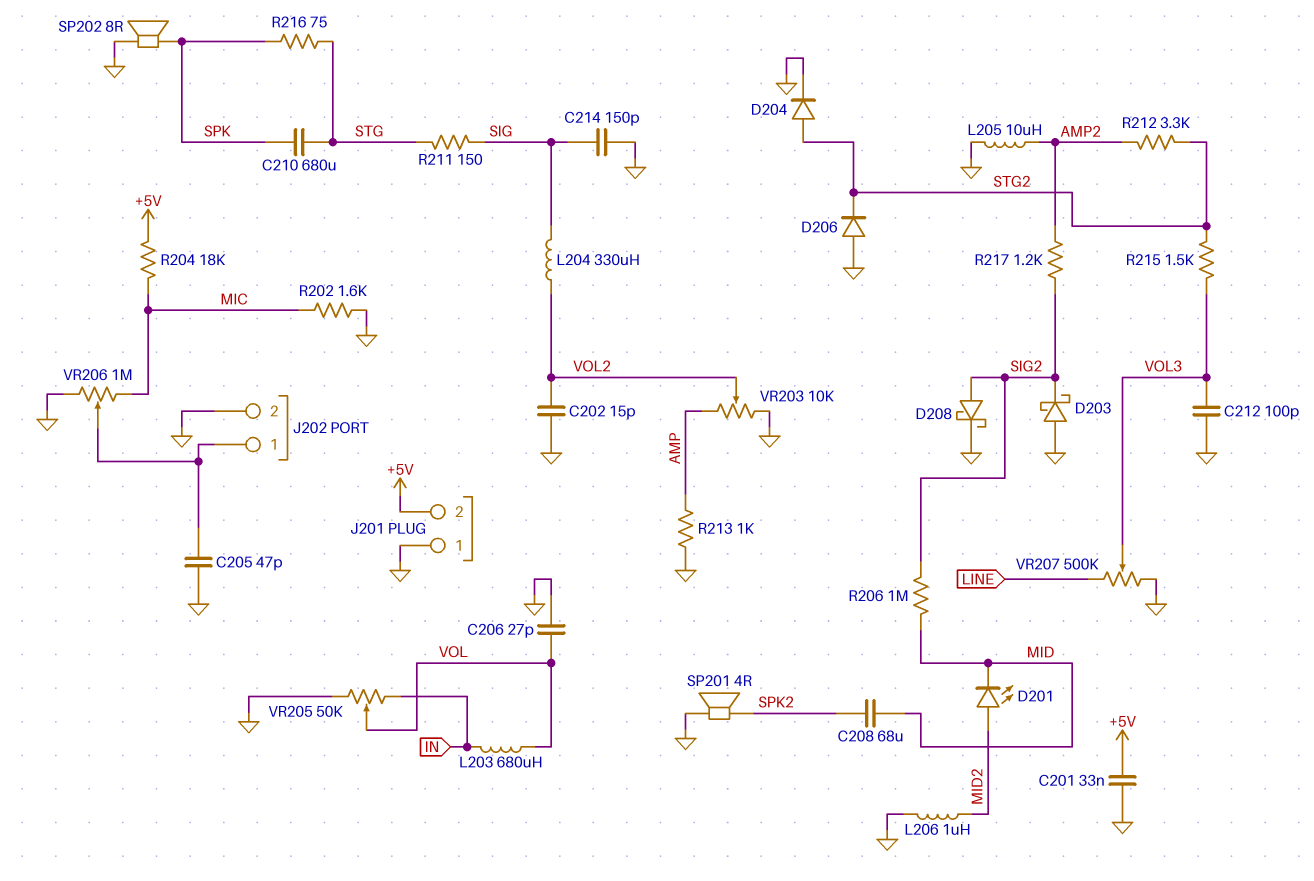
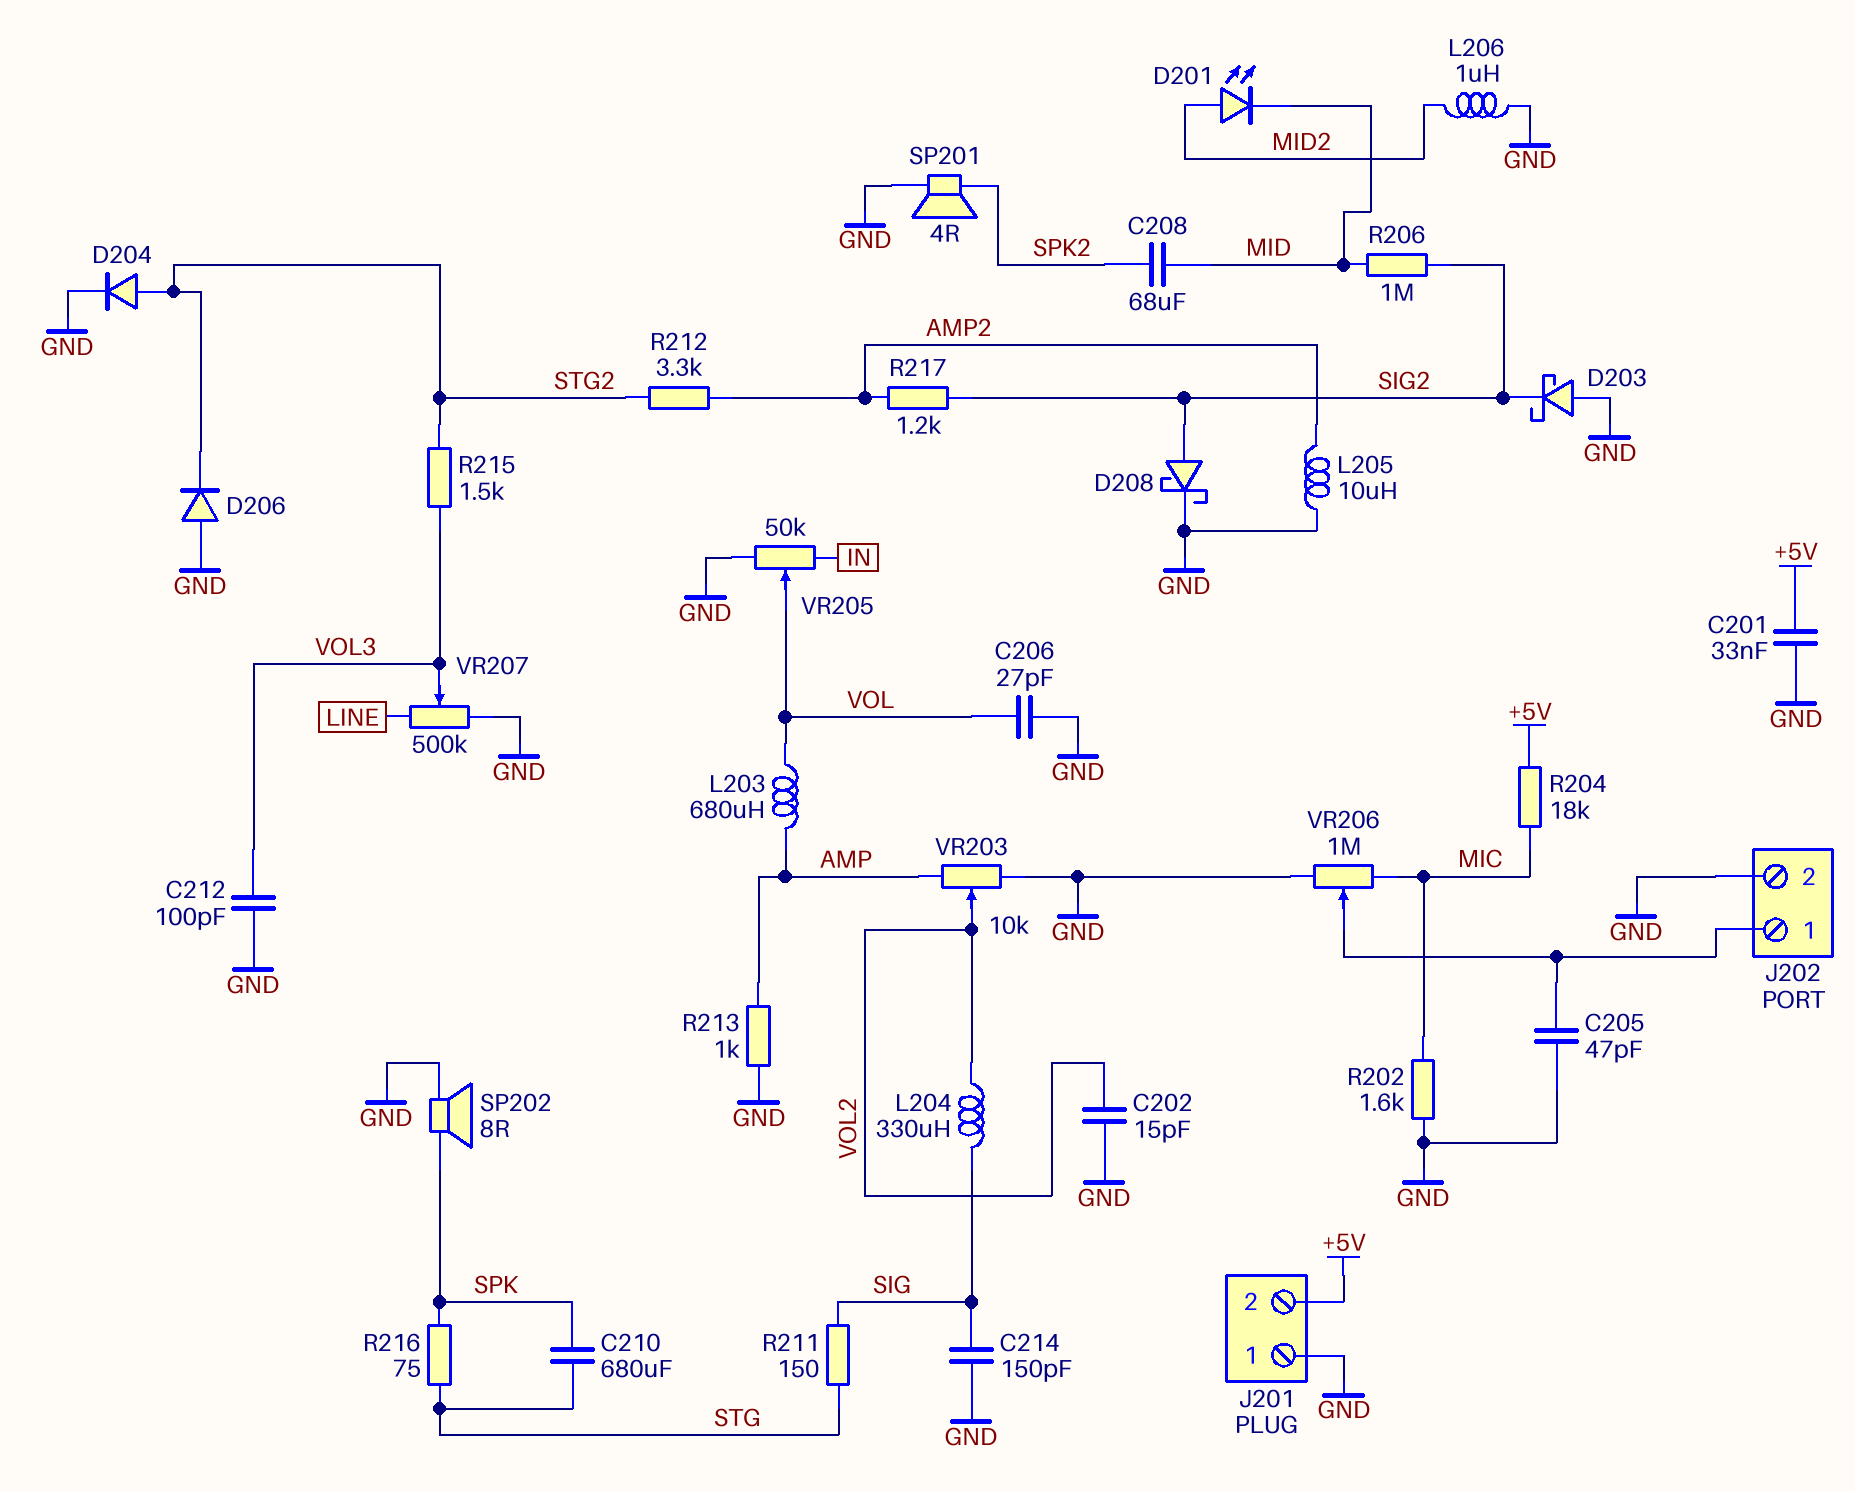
L203: 680uH (IN, VOL) -> 680uH (AMP, VOL)

